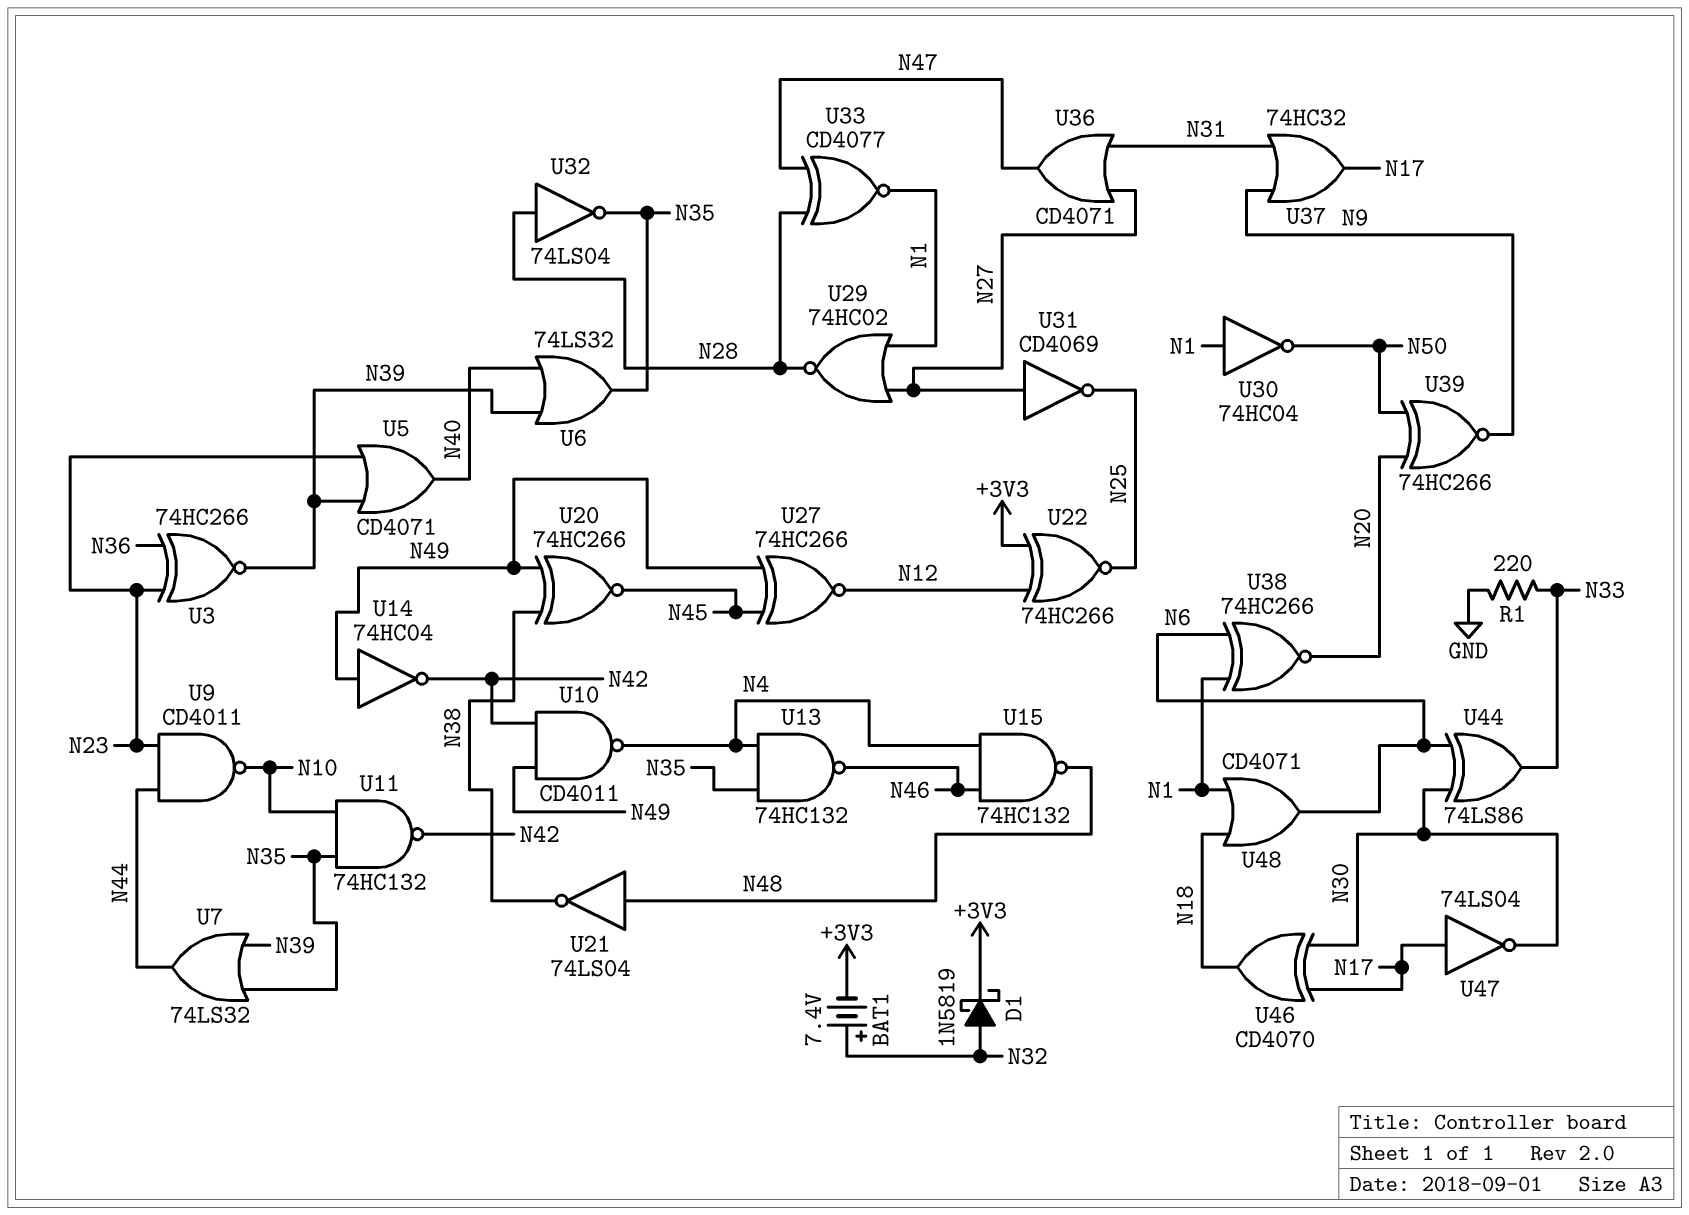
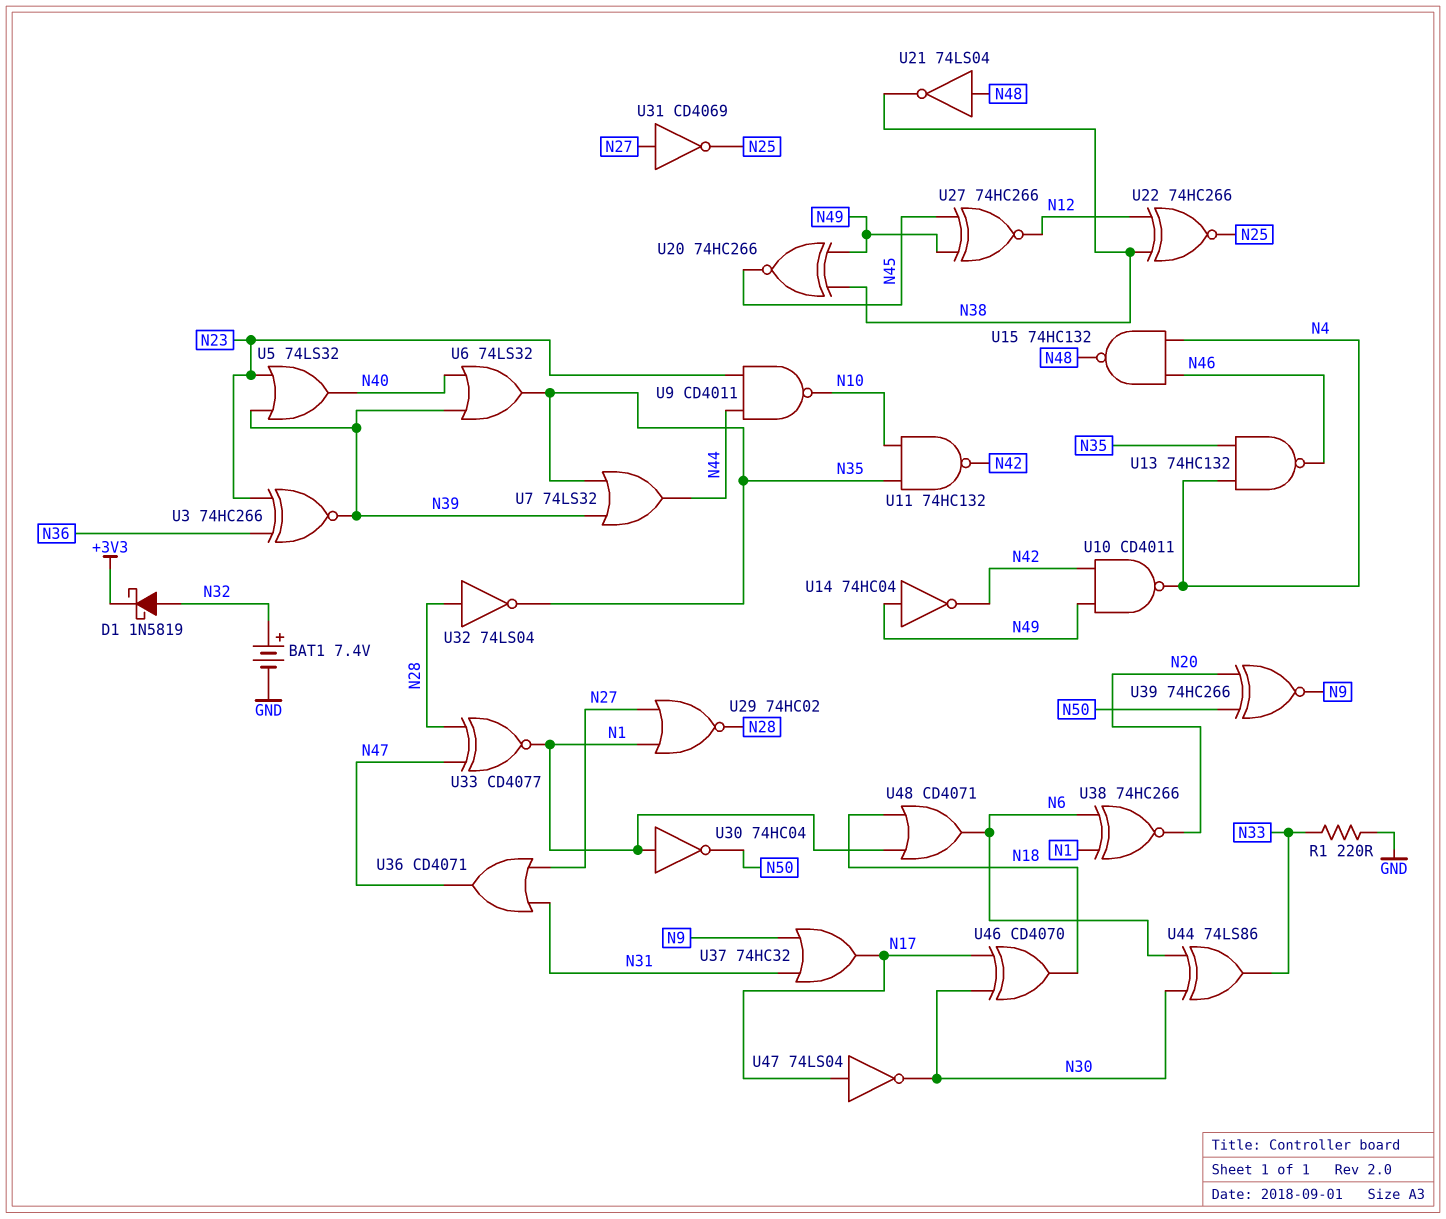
BAT1: 7.4V (plus N32, minus +3V3) -> 7.4V (plus N32, minus GND)
U5: OR CD4071 (in N23, in N39, out N40) -> OR 74LS32 (in N23, in N39, out N40)
U22: XNOR 74HC266 (in +3V3, in N12, out N25) -> XNOR 74HC266 (in N12, in N38, out N25)

